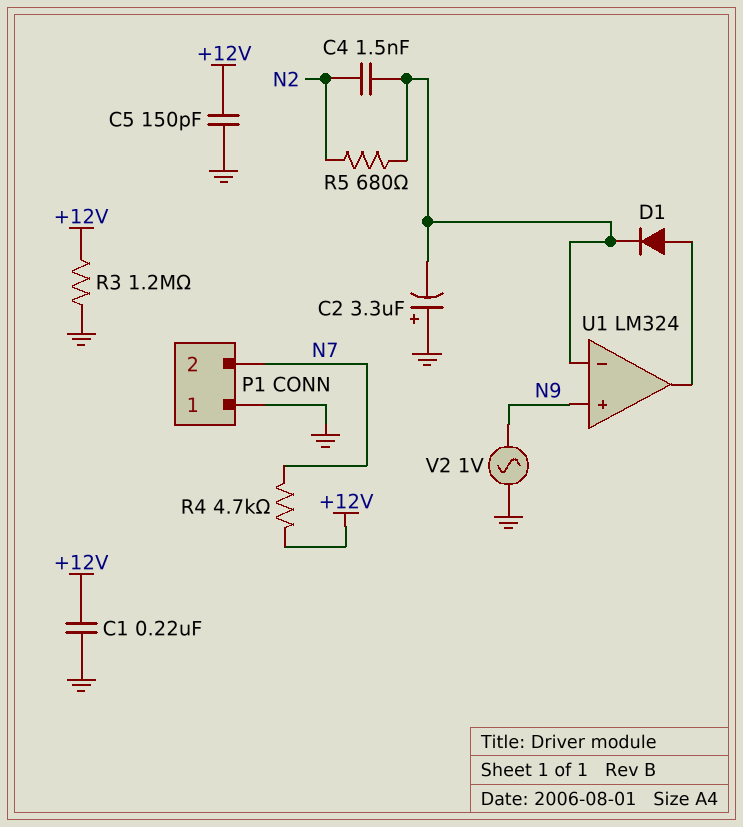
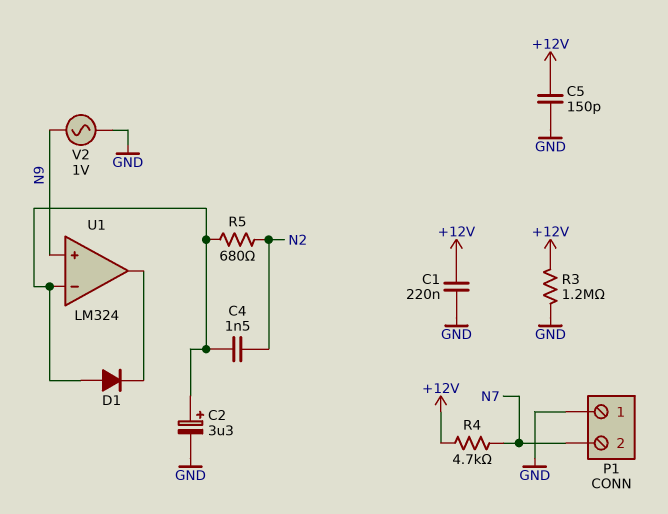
C2: 3.3uF (plus GND, minus U1/in-) -> 3.3uF (plus U1/in-, minus GND)
D1: diode (A U1/out, K U1/in-) -> diode (A U1/in-, K U1/out)

